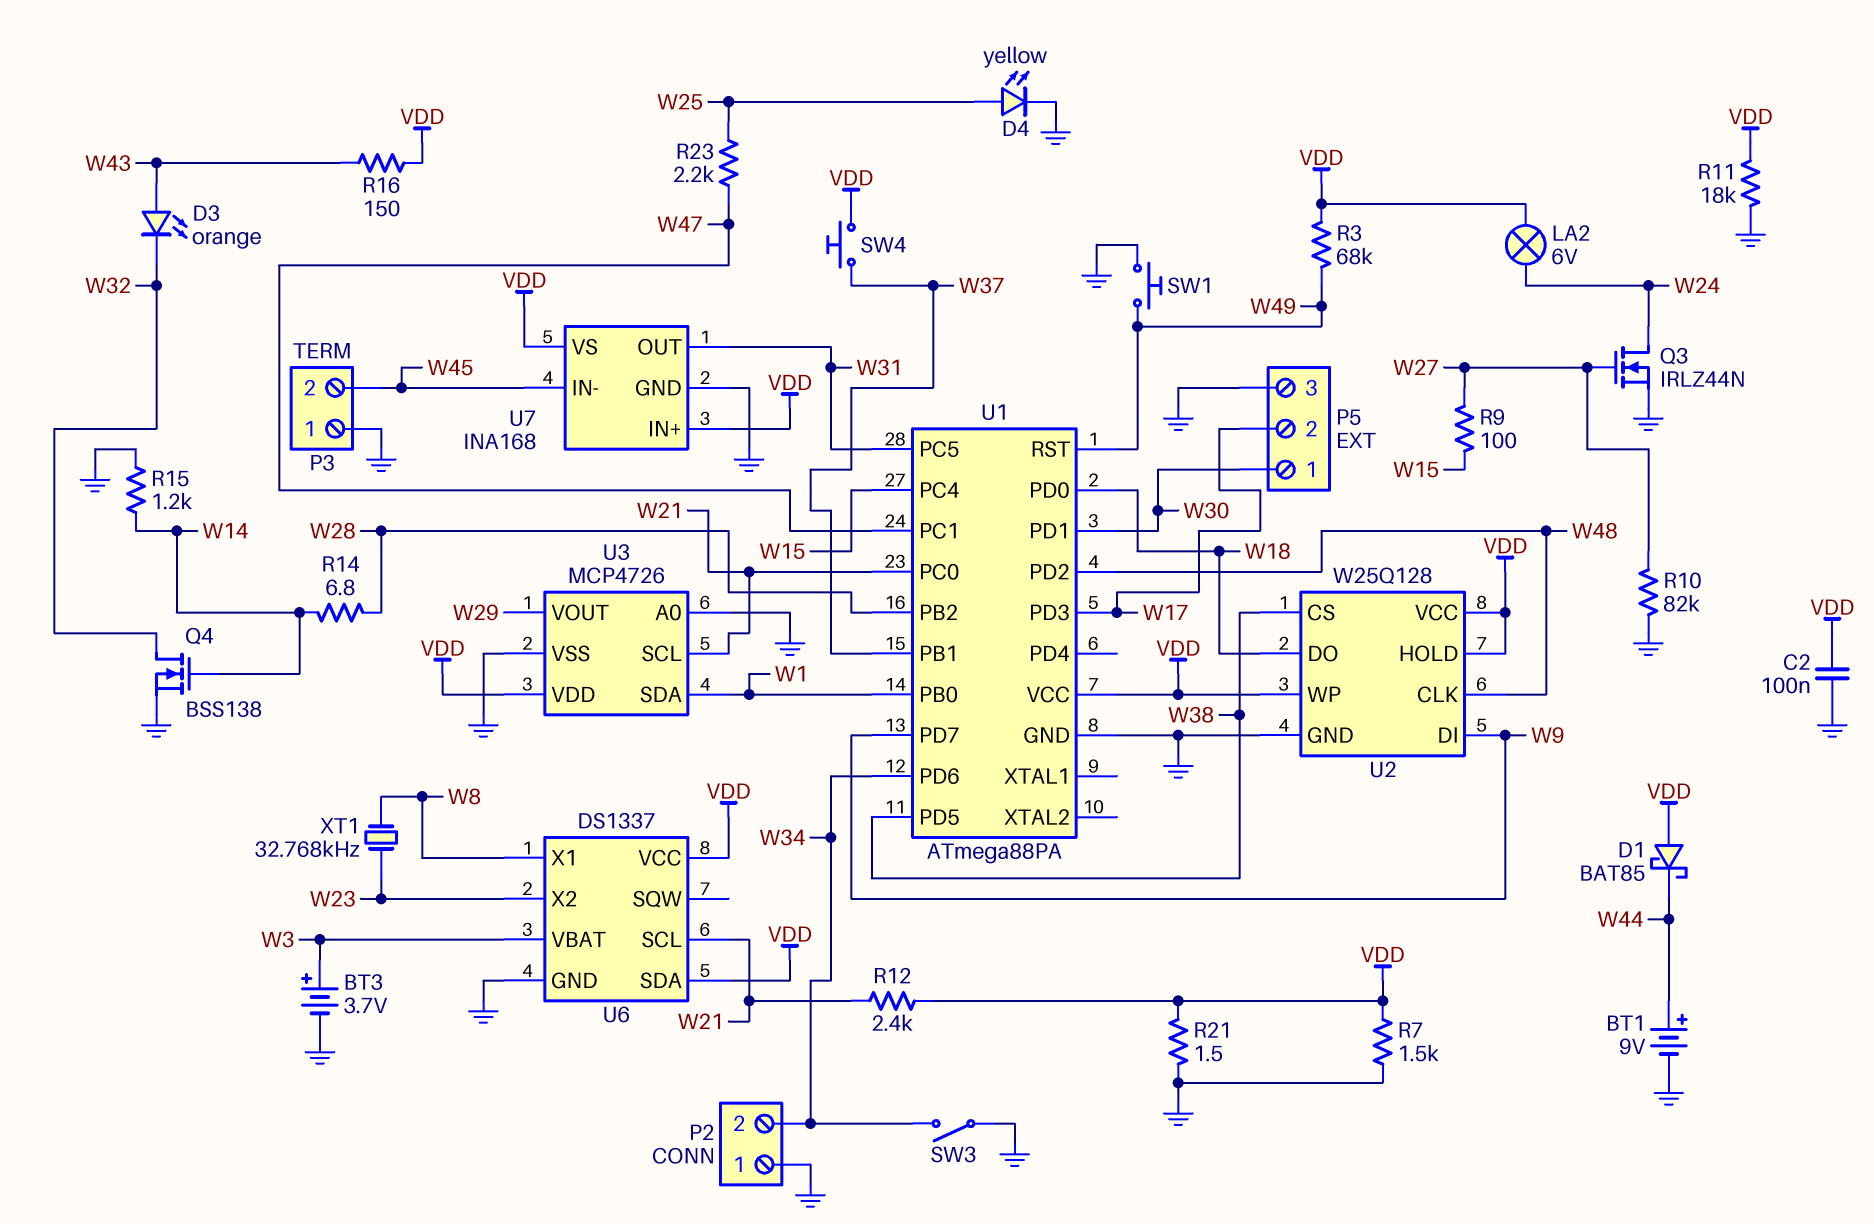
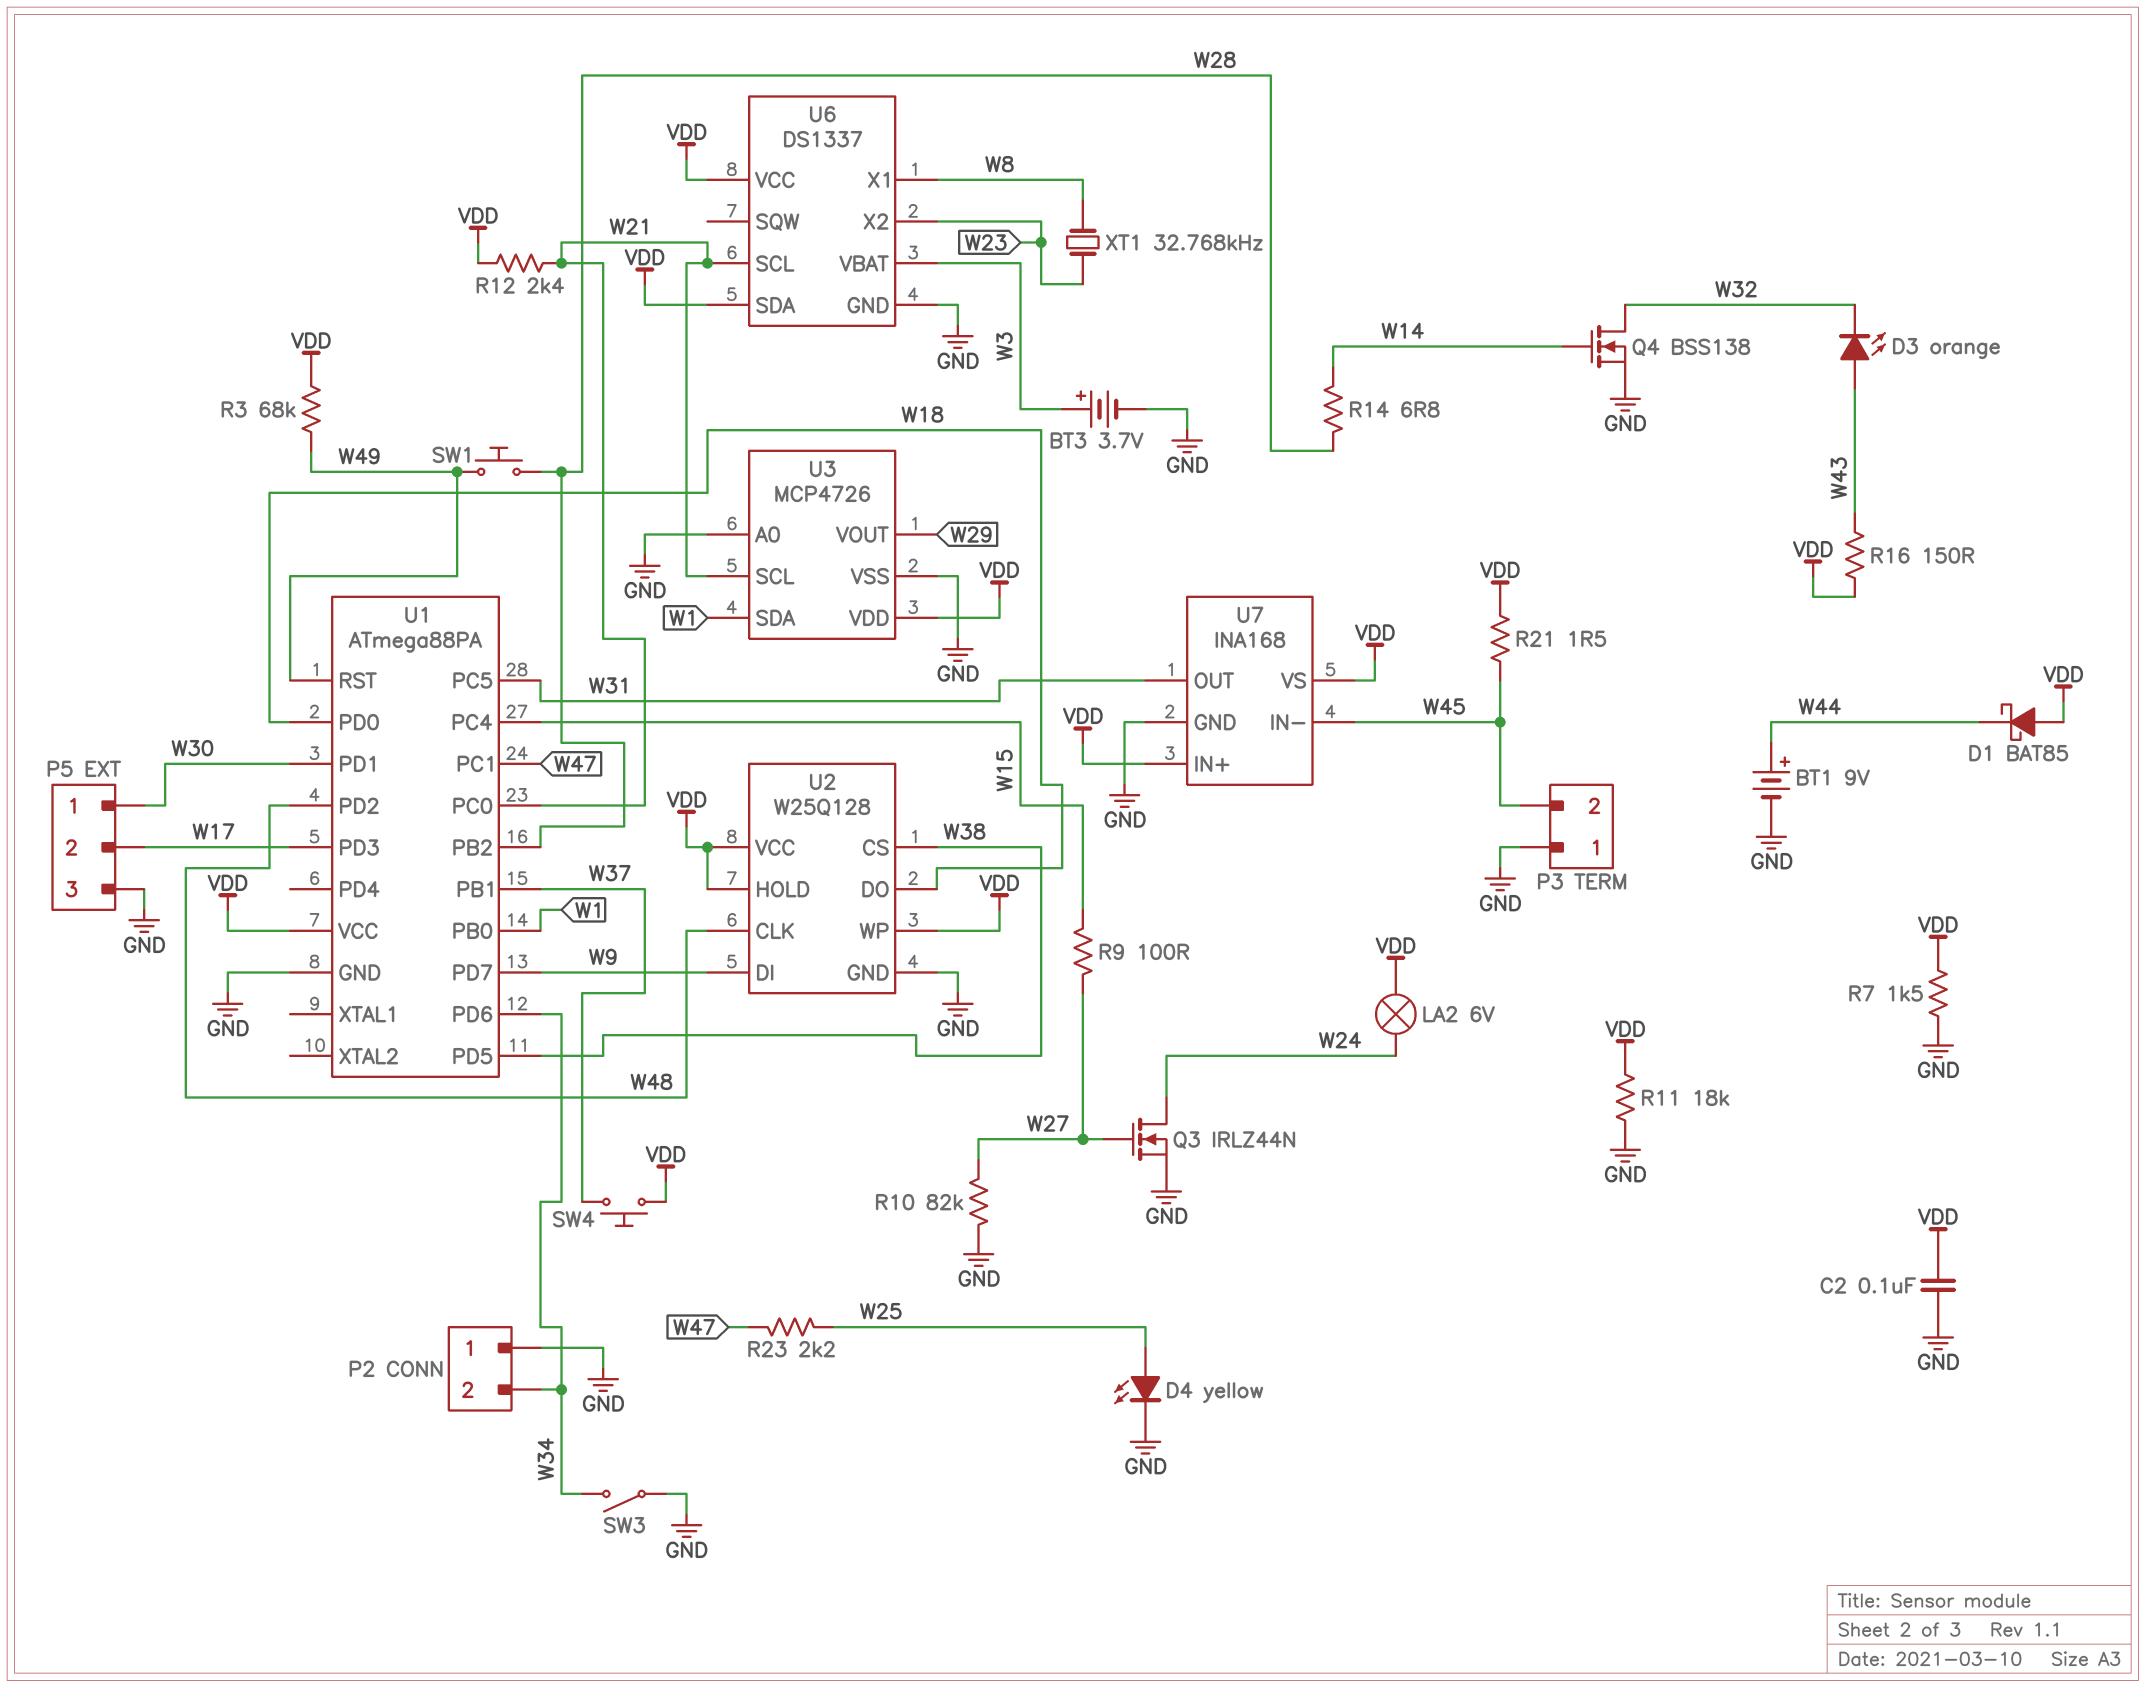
R15: 1.2k (GND, W14) -> none
R21: 1.5 (GND, VDD) -> 1.5 (VDD, W45)
SW1: button (GND, W49) -> button (W28, W49)

